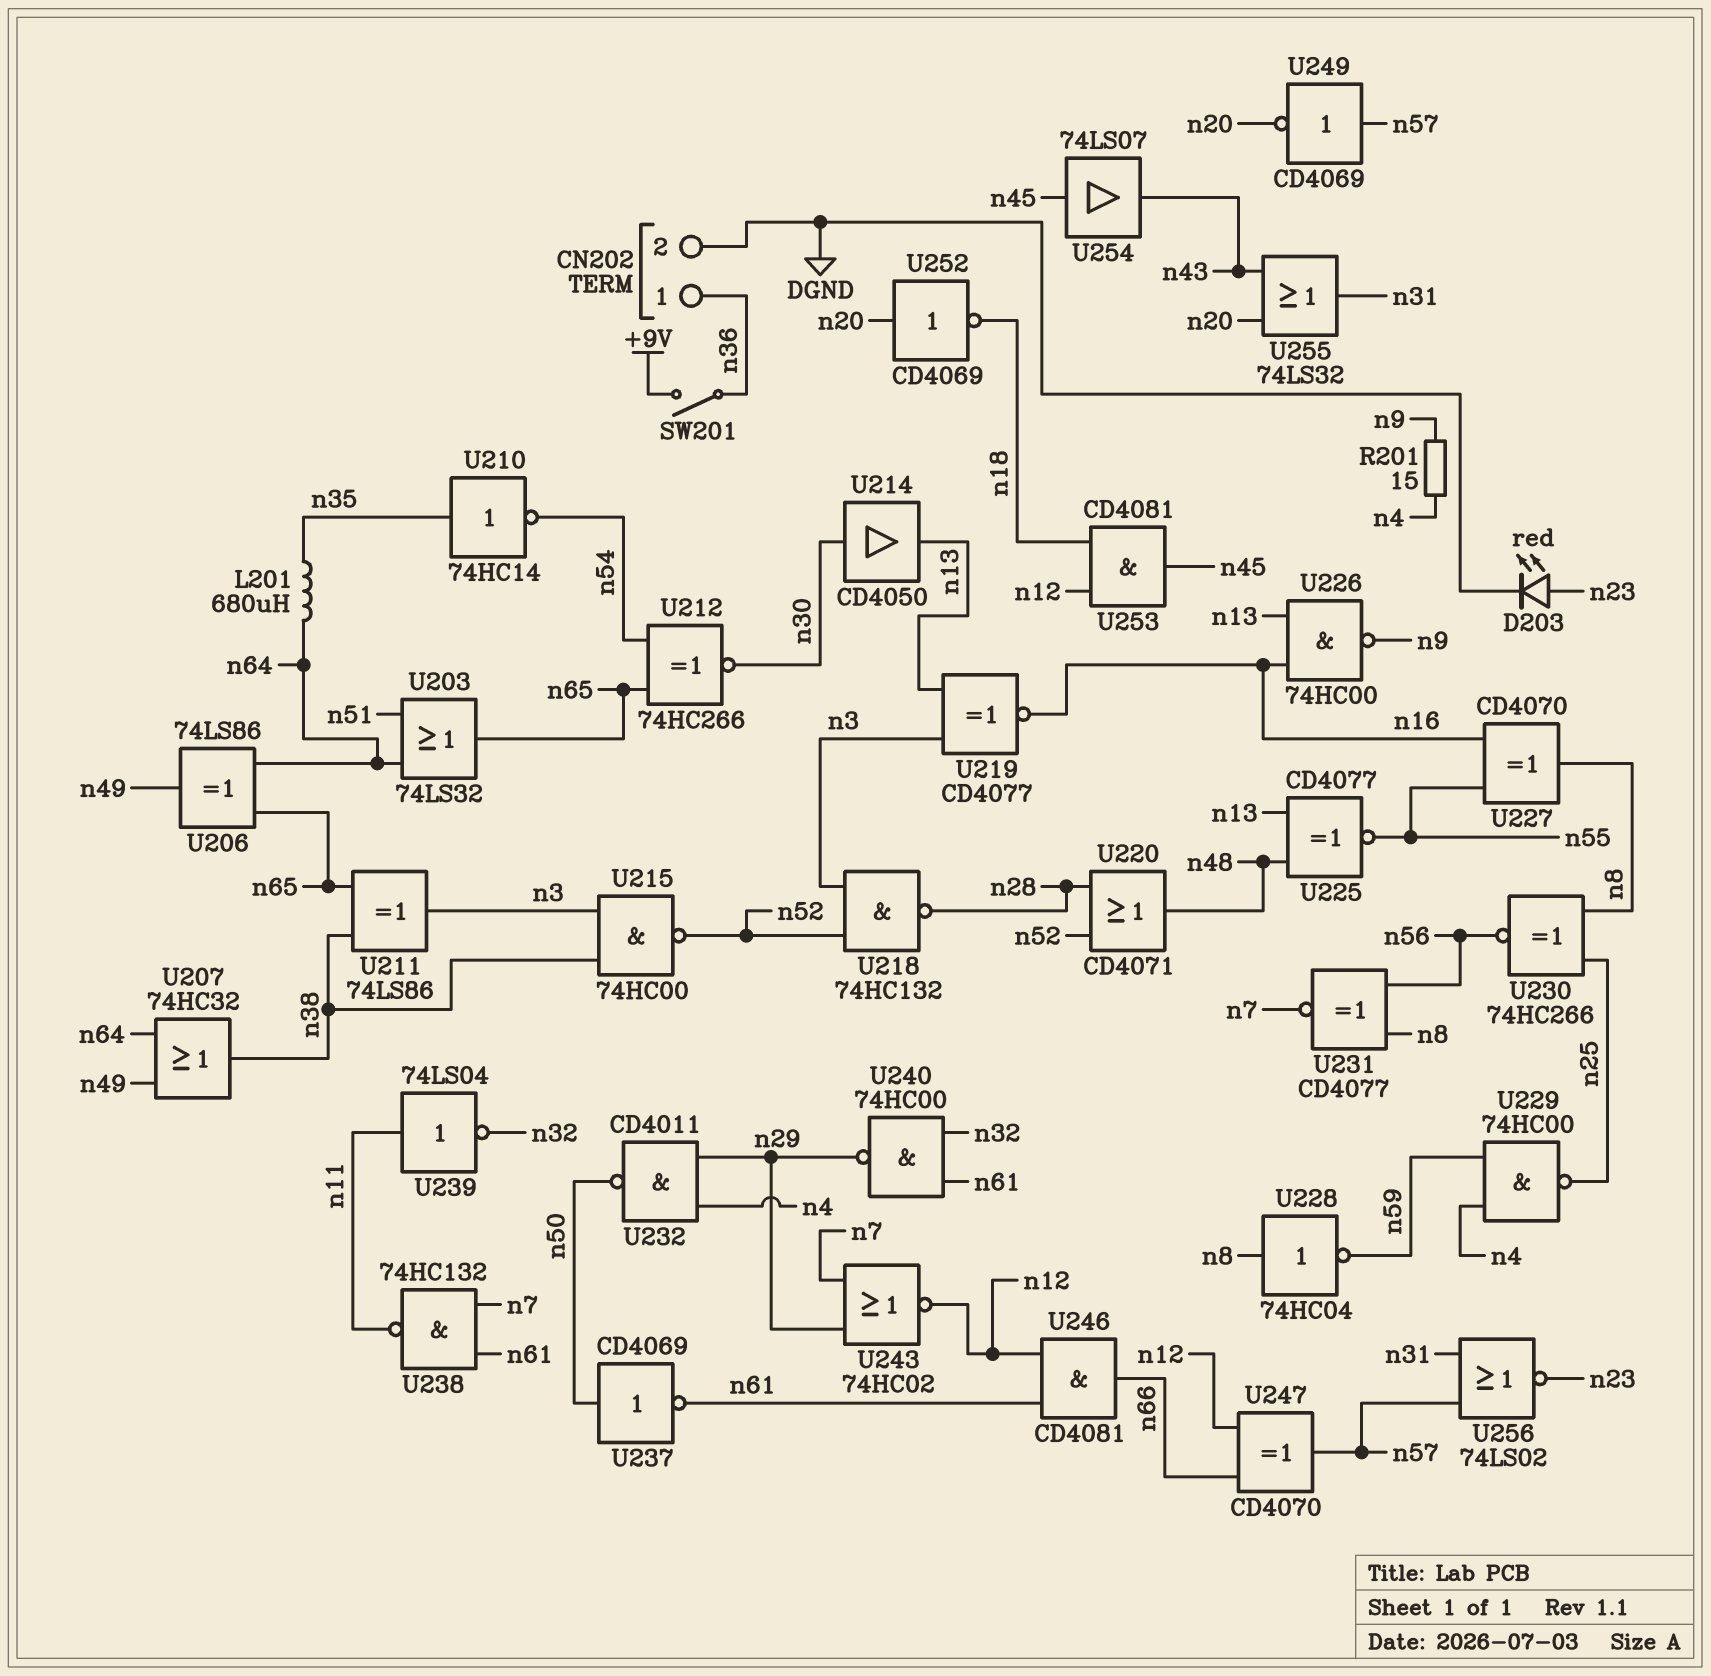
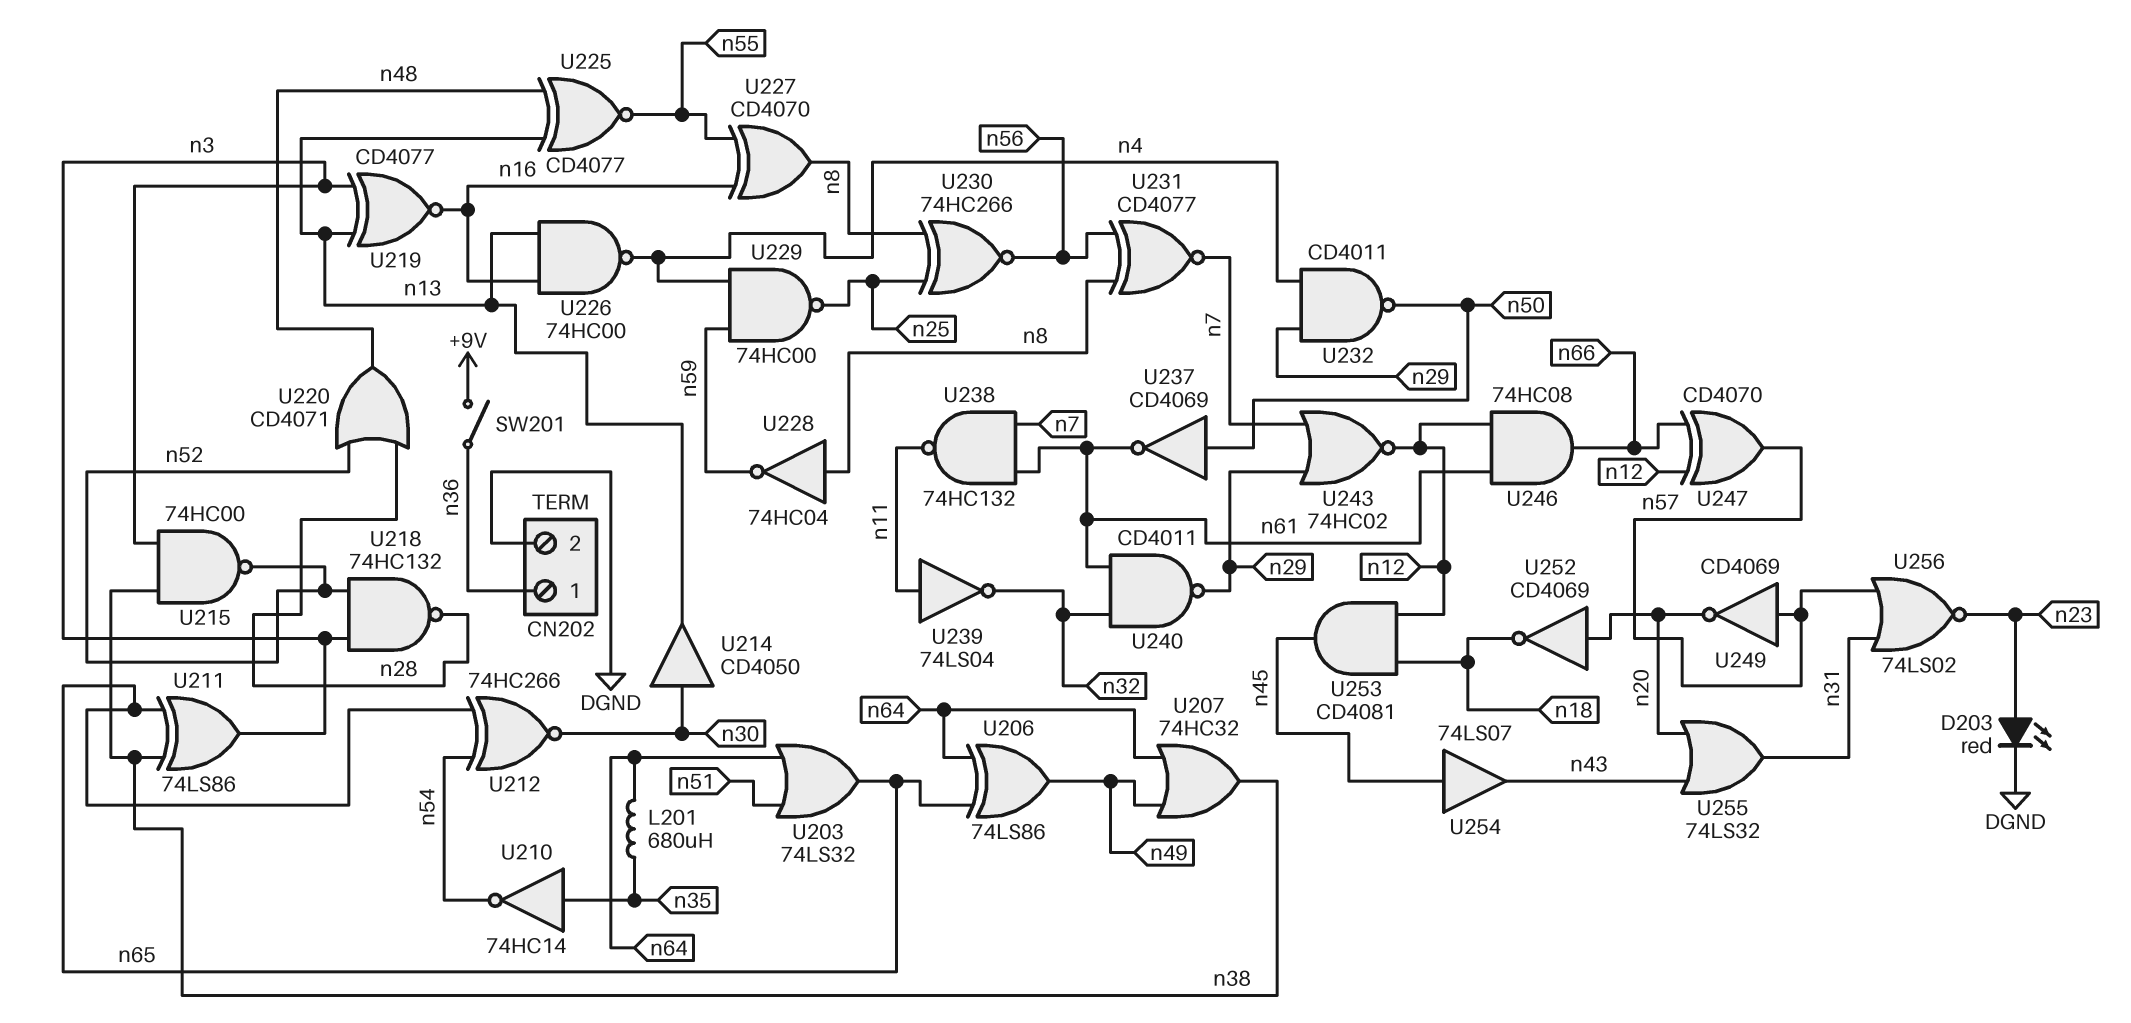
R201: 15 (n4, n9) -> none
U226: NAND 74HC00 (in n13, in n16, out n9) -> NAND 74HC00 (in n13, in n16, out n4)
U240: NAND 74HC00 (in n32, in n61, out n29) -> NAND CD4011 (in n32, in n61, out n29)
U246: AND CD4081 (in n12, in n61, out n66) -> AND 74HC08 (in n12, in n61, out n66)

